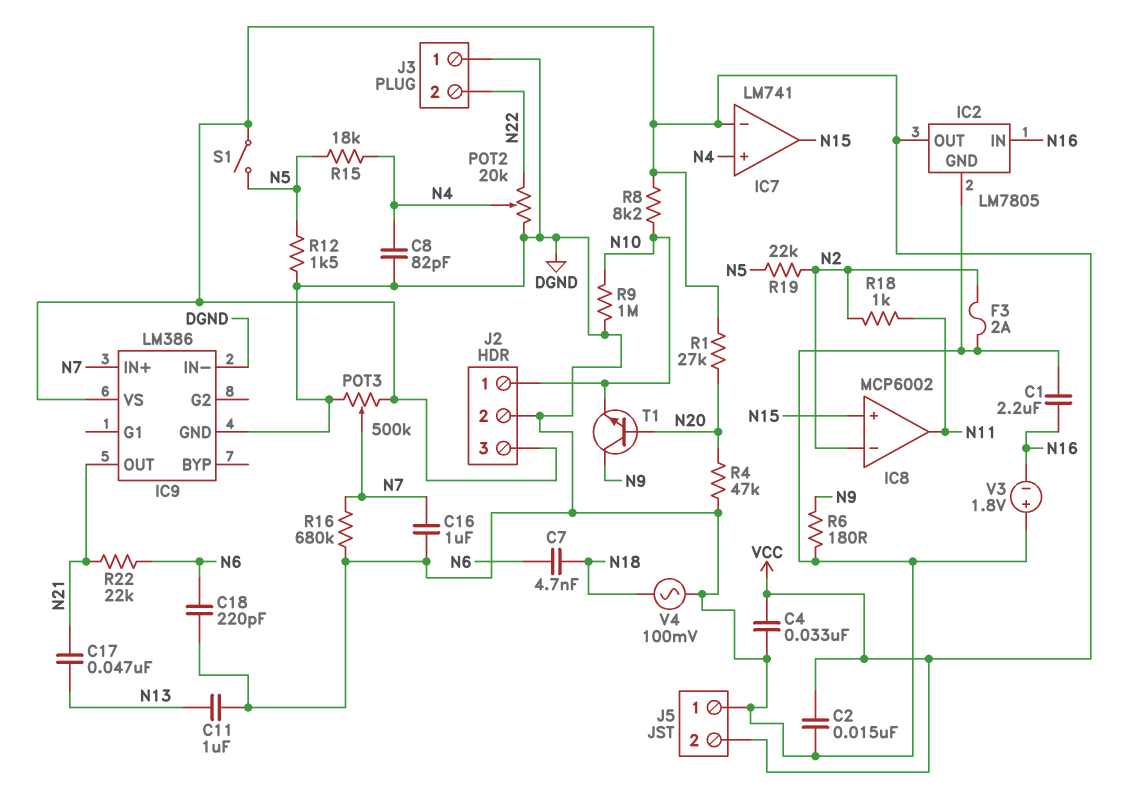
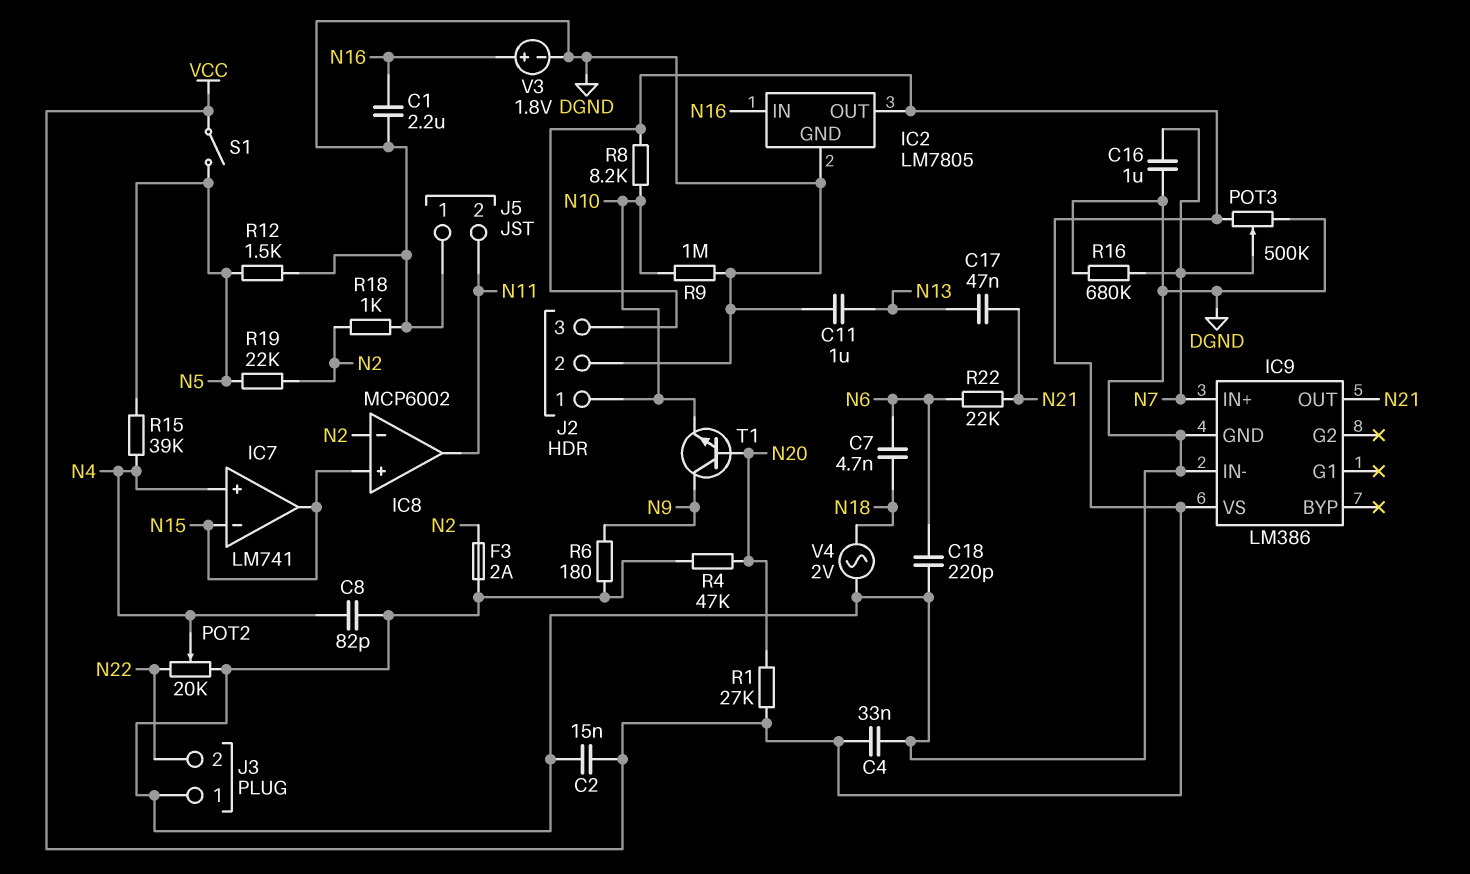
IC7 pin in-: VCC -> N15
J5 pin 2: VCC -> N11
R15: 18k (N4, N5) -> 39k (N4, N5)
R18: 1k (N2, N11) -> 1k (DGND, N2)
V3: 1.8V (plus DGND, minus N16) -> 1.8V (plus N16, minus DGND)
V4: AC 100mV (DGND, N18) -> AC 2V (DGND, N18)

